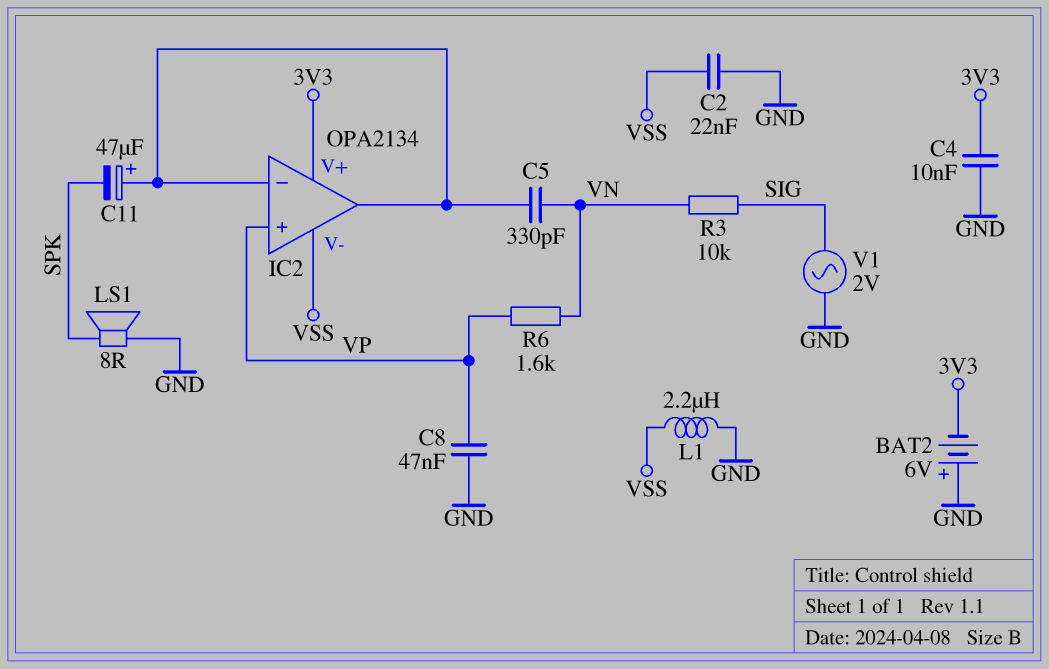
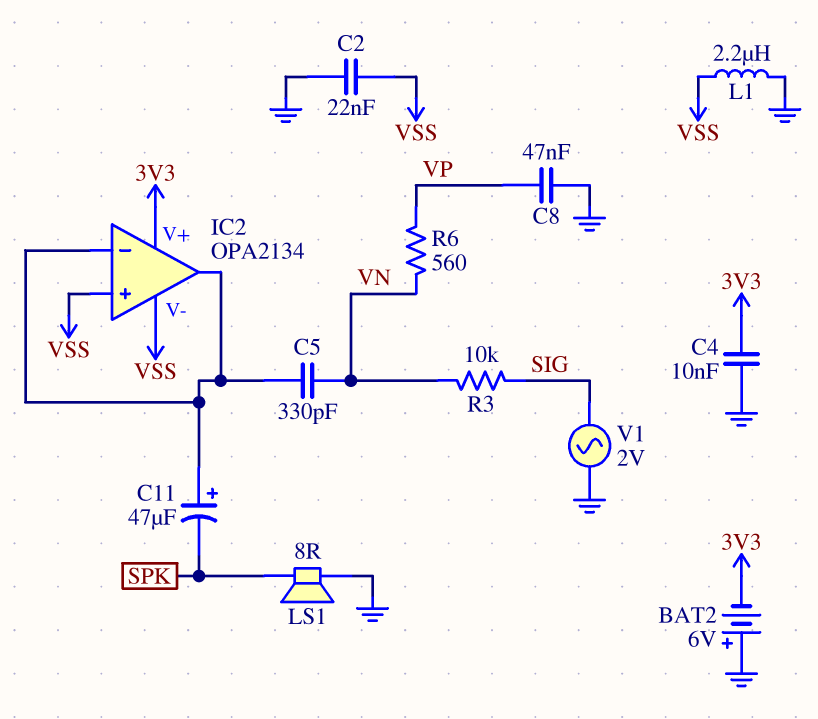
IC2 pin in+: VP -> VSS
R6: 1.6k (VN, VP) -> 560 (VN, VP)

